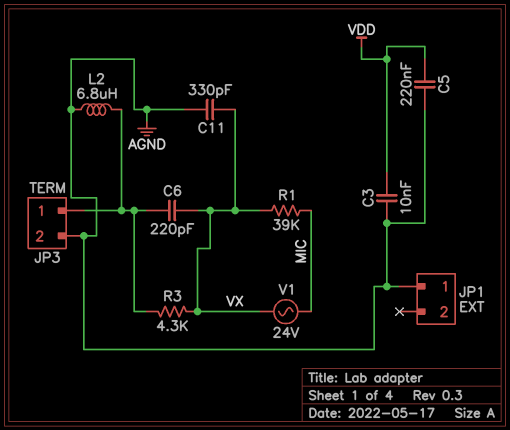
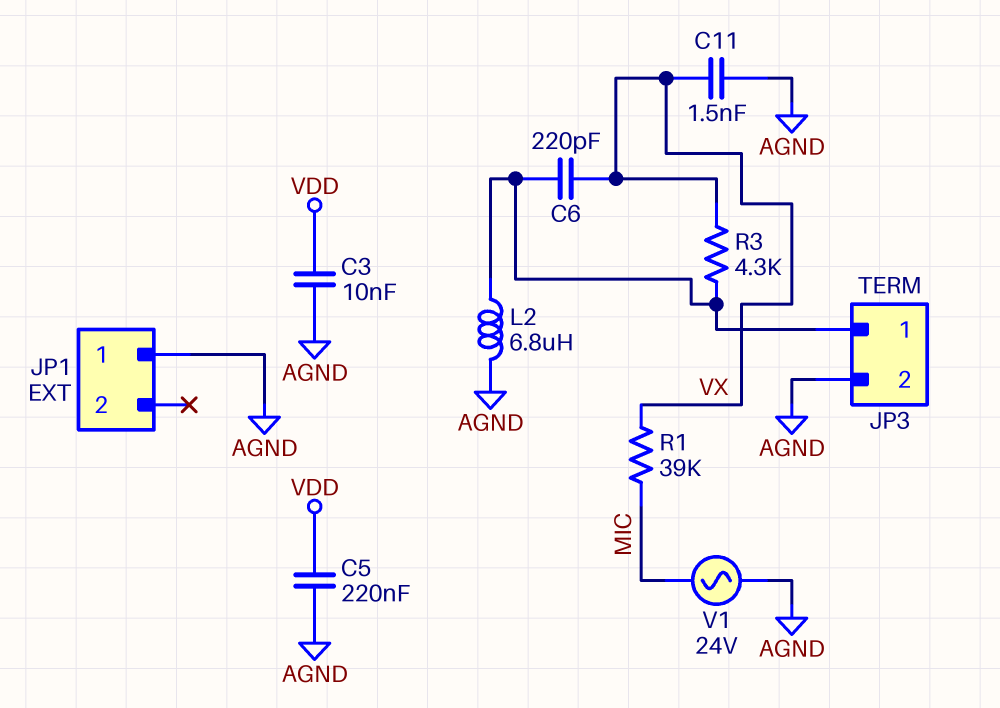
C11: 330pF (AGND, VX) -> 1.5nF (AGND, VX)
V1: AC 24V (MIC, VX) -> AC 24V (AGND, MIC)

